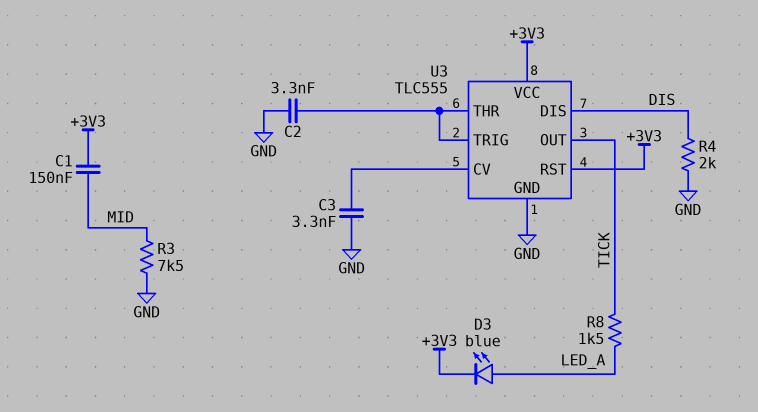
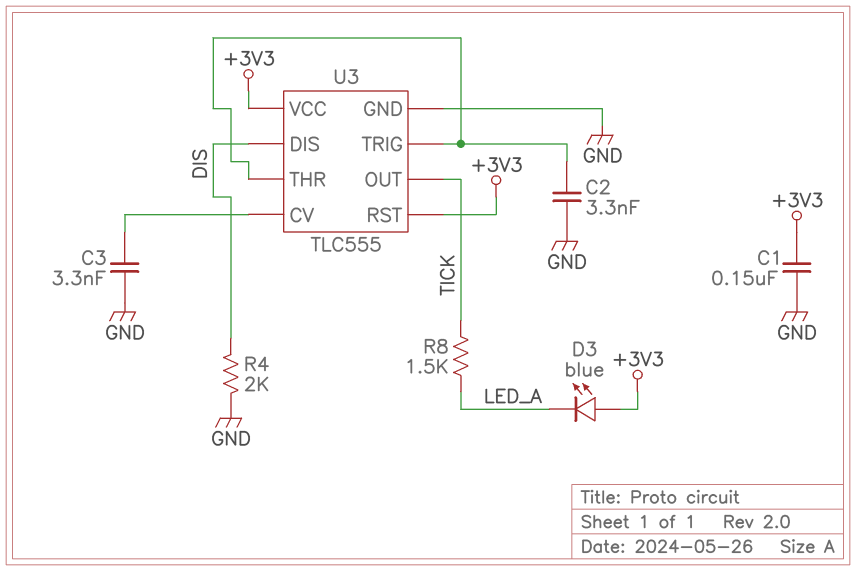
C1: 150nF (+3V3, MID) -> 150nF (+3V3, GND)
D3: LED blue (A LED_A, K +3V3) -> LED blue (A +3V3, K LED_A)
R3: 7.5k (GND, MID) -> none

